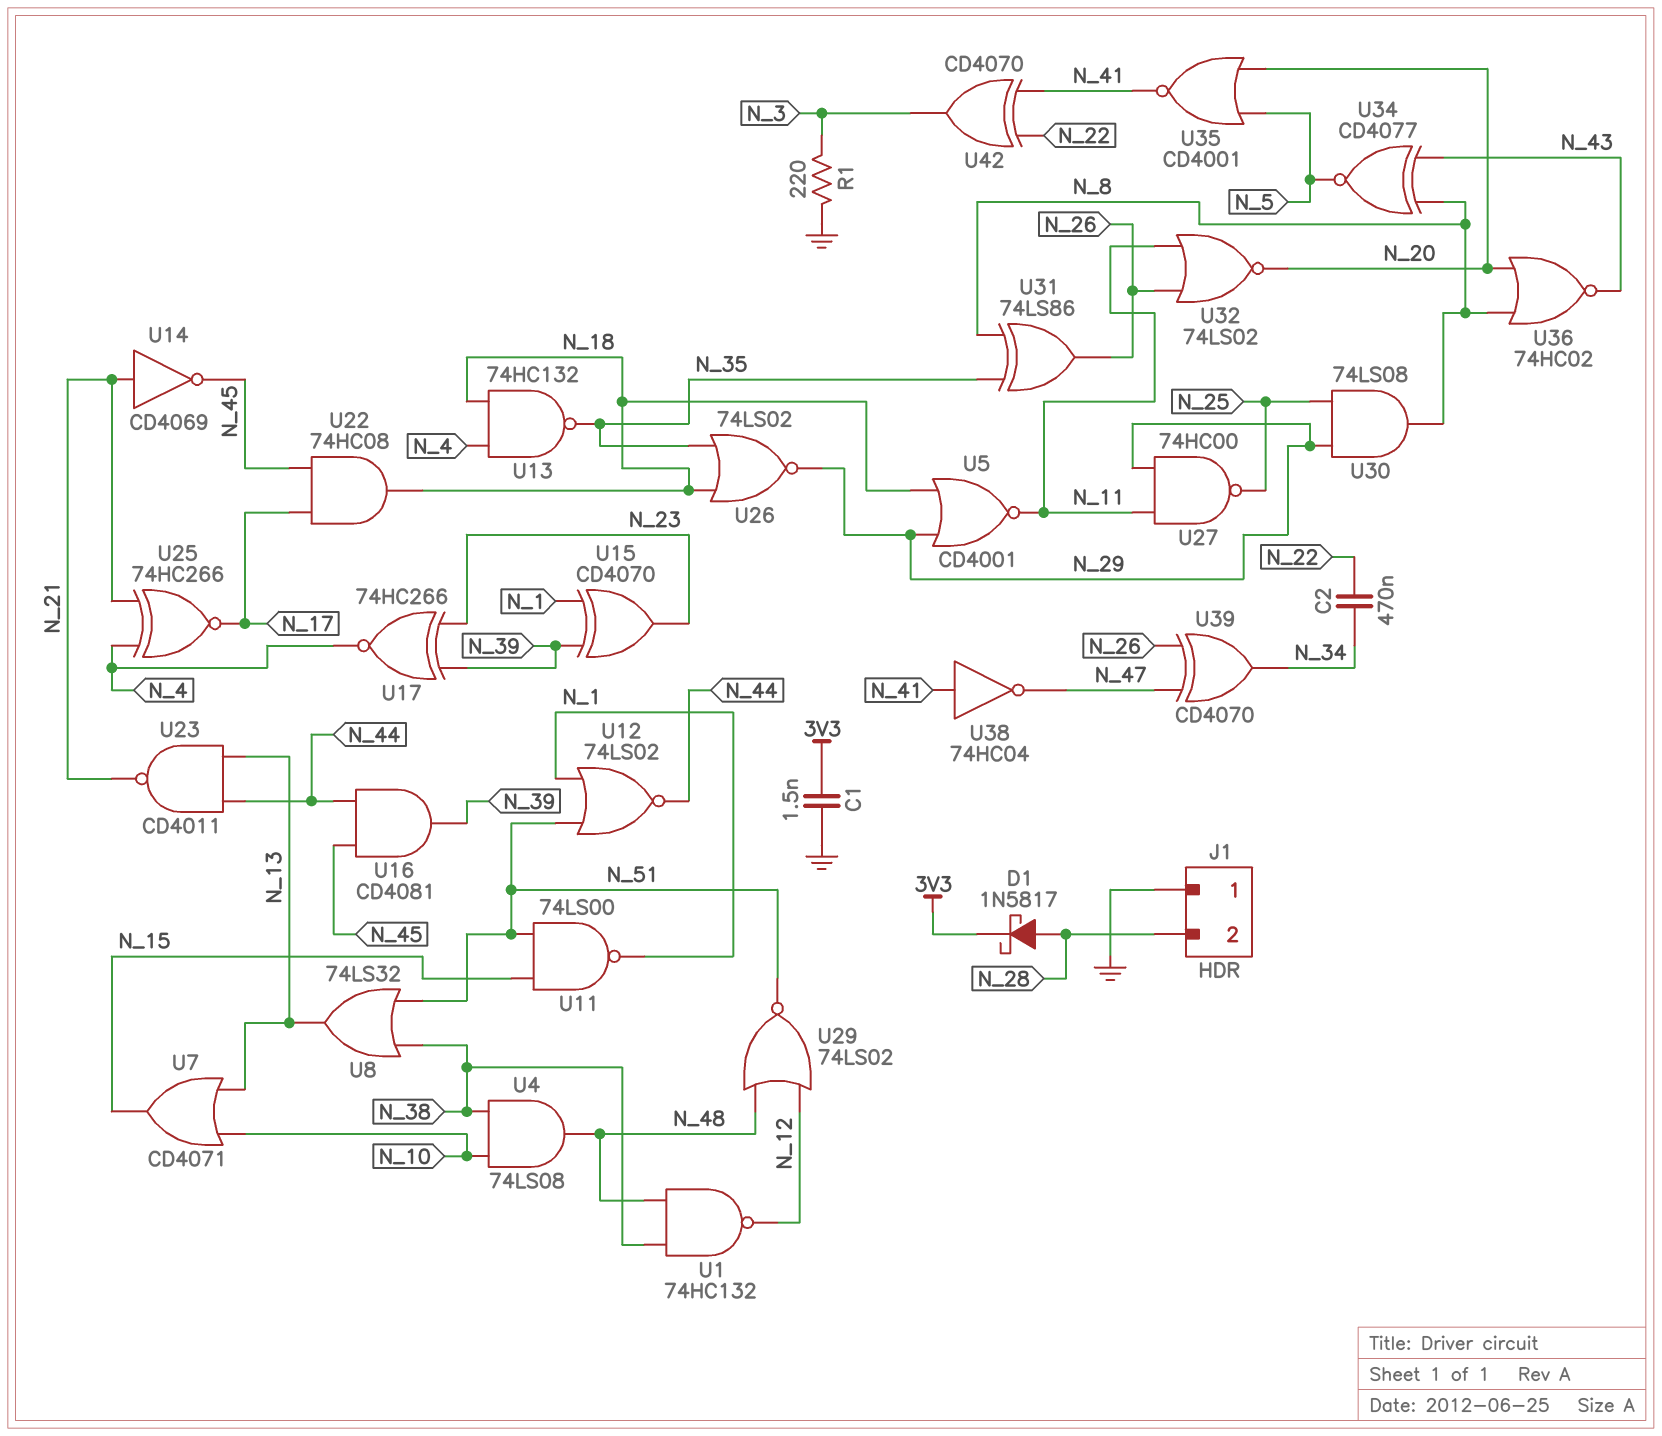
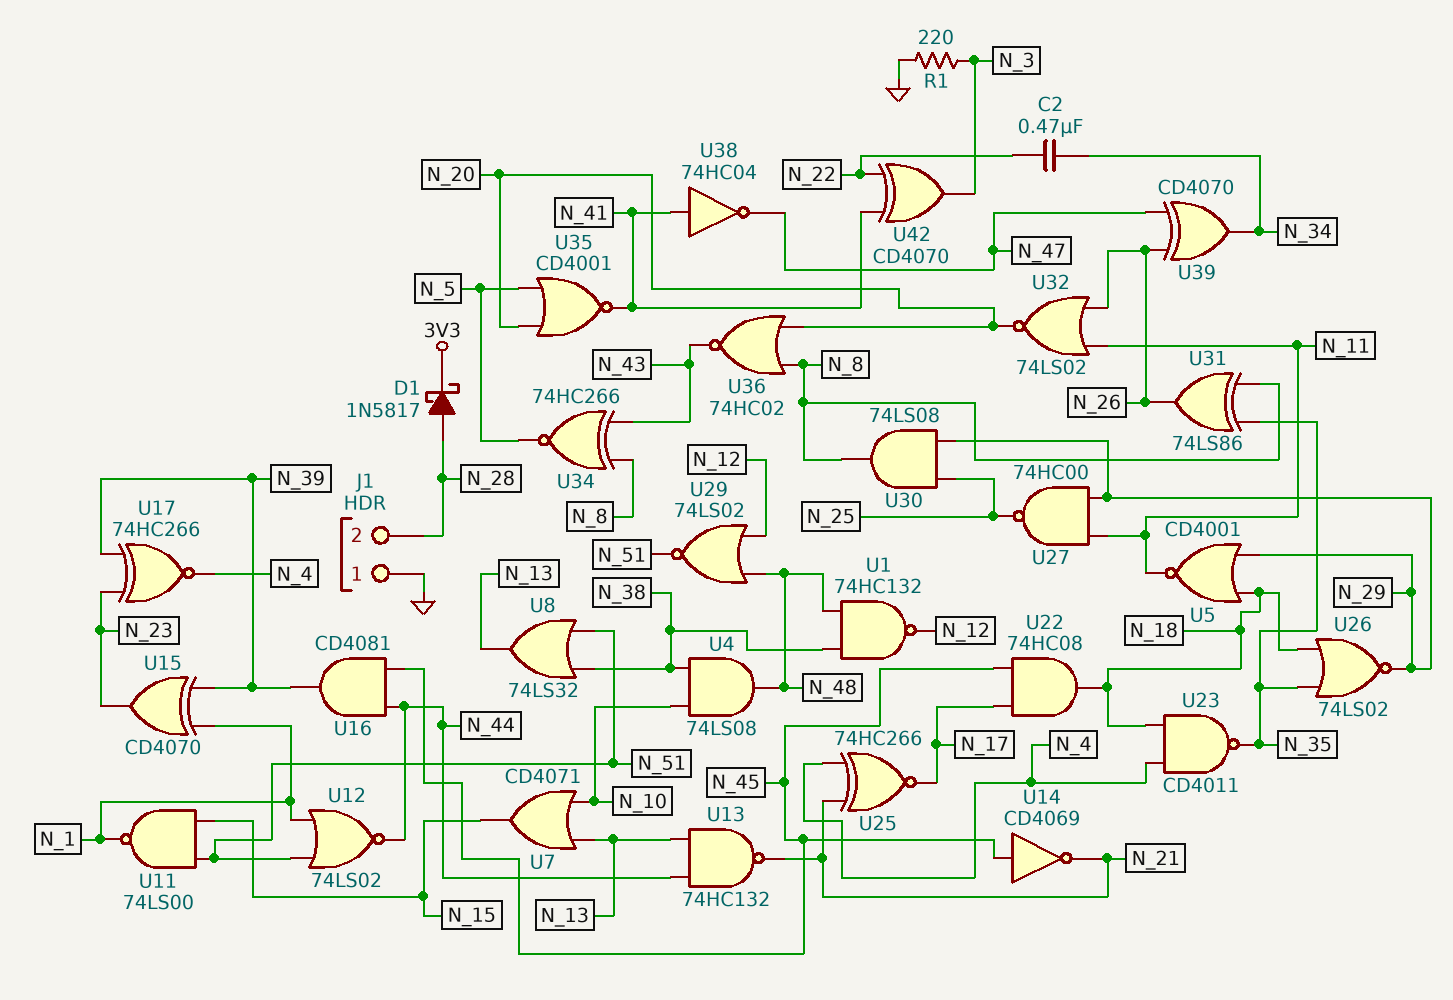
C1: 1.5nF (3V3, GND) -> none
U13: NAND 74HC132 (in N_4, in N_18, out N_35) -> NAND 74HC132 (in N_13, in N_44, out N_21)
U14: NOT CD4069 (in N_21, out N_45) -> NOT CD4069 (in N_45, out N_21)
U23: NAND CD4011 (in N_13, in N_44, out N_21) -> NAND CD4011 (in N_4, in N_18, out N_35)
U34: XNOR CD4077 (in N_8, in N_43, out N_5) -> XNOR 74HC266 (in N_8, in N_43, out N_5)

